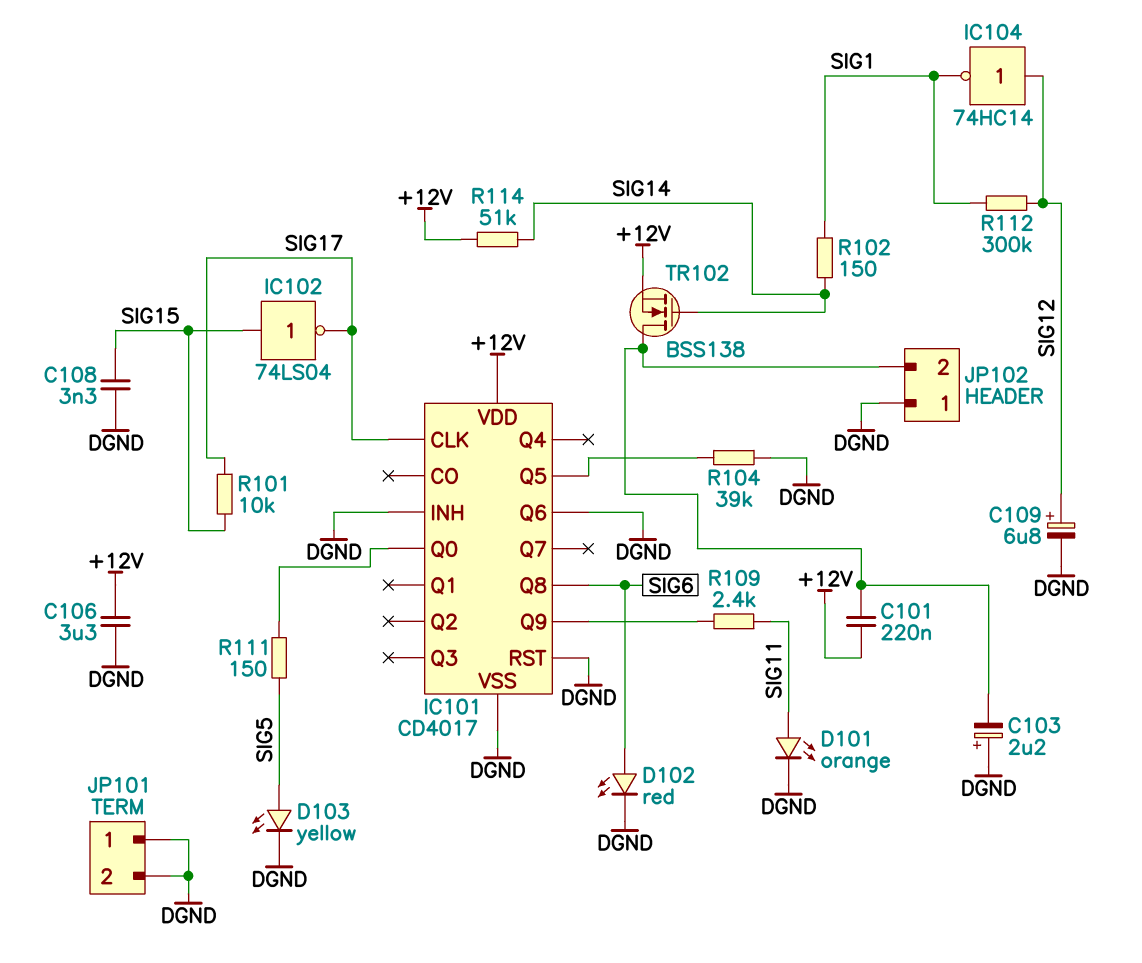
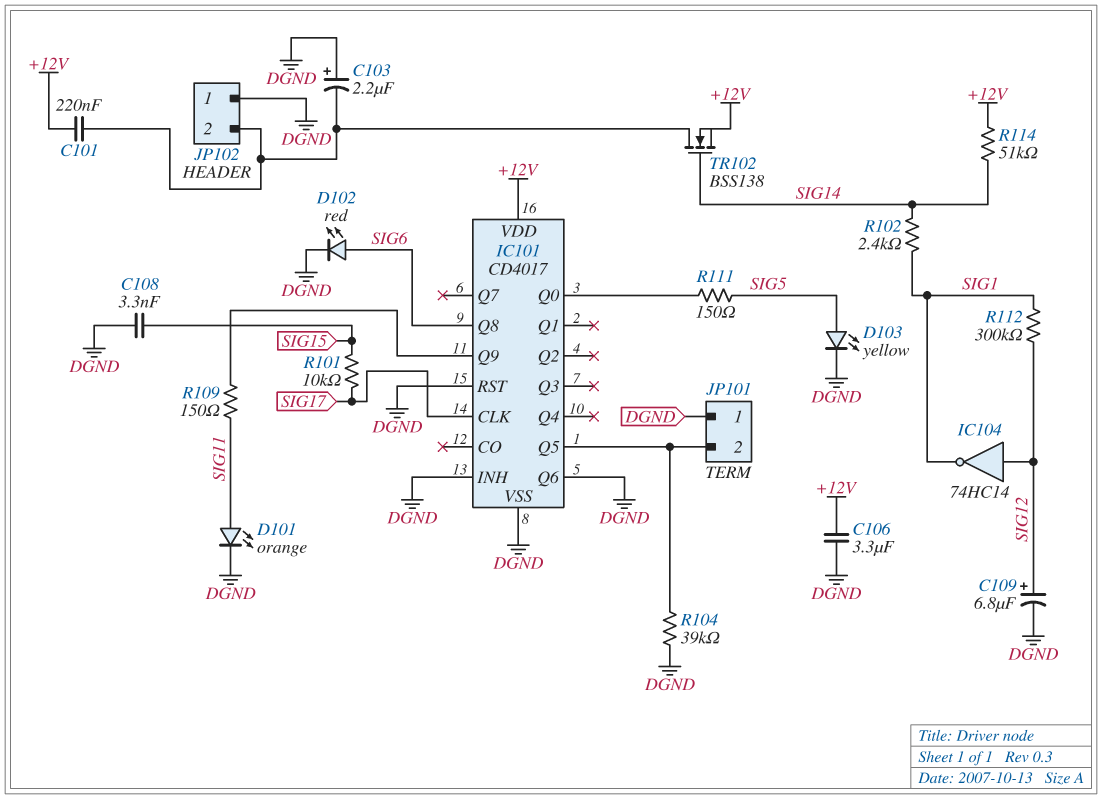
IC102: NOT 74LS04 (in SIG15, out SIG17) -> none
JP101 pin 2: DGND -> IC101/Q5
R102: 150 (SIG1, SIG14) -> 2.4k (SIG1, SIG14)
R109: 2.4k (IC101/Q9, SIG11) -> 150 (IC101/Q9, SIG11)

